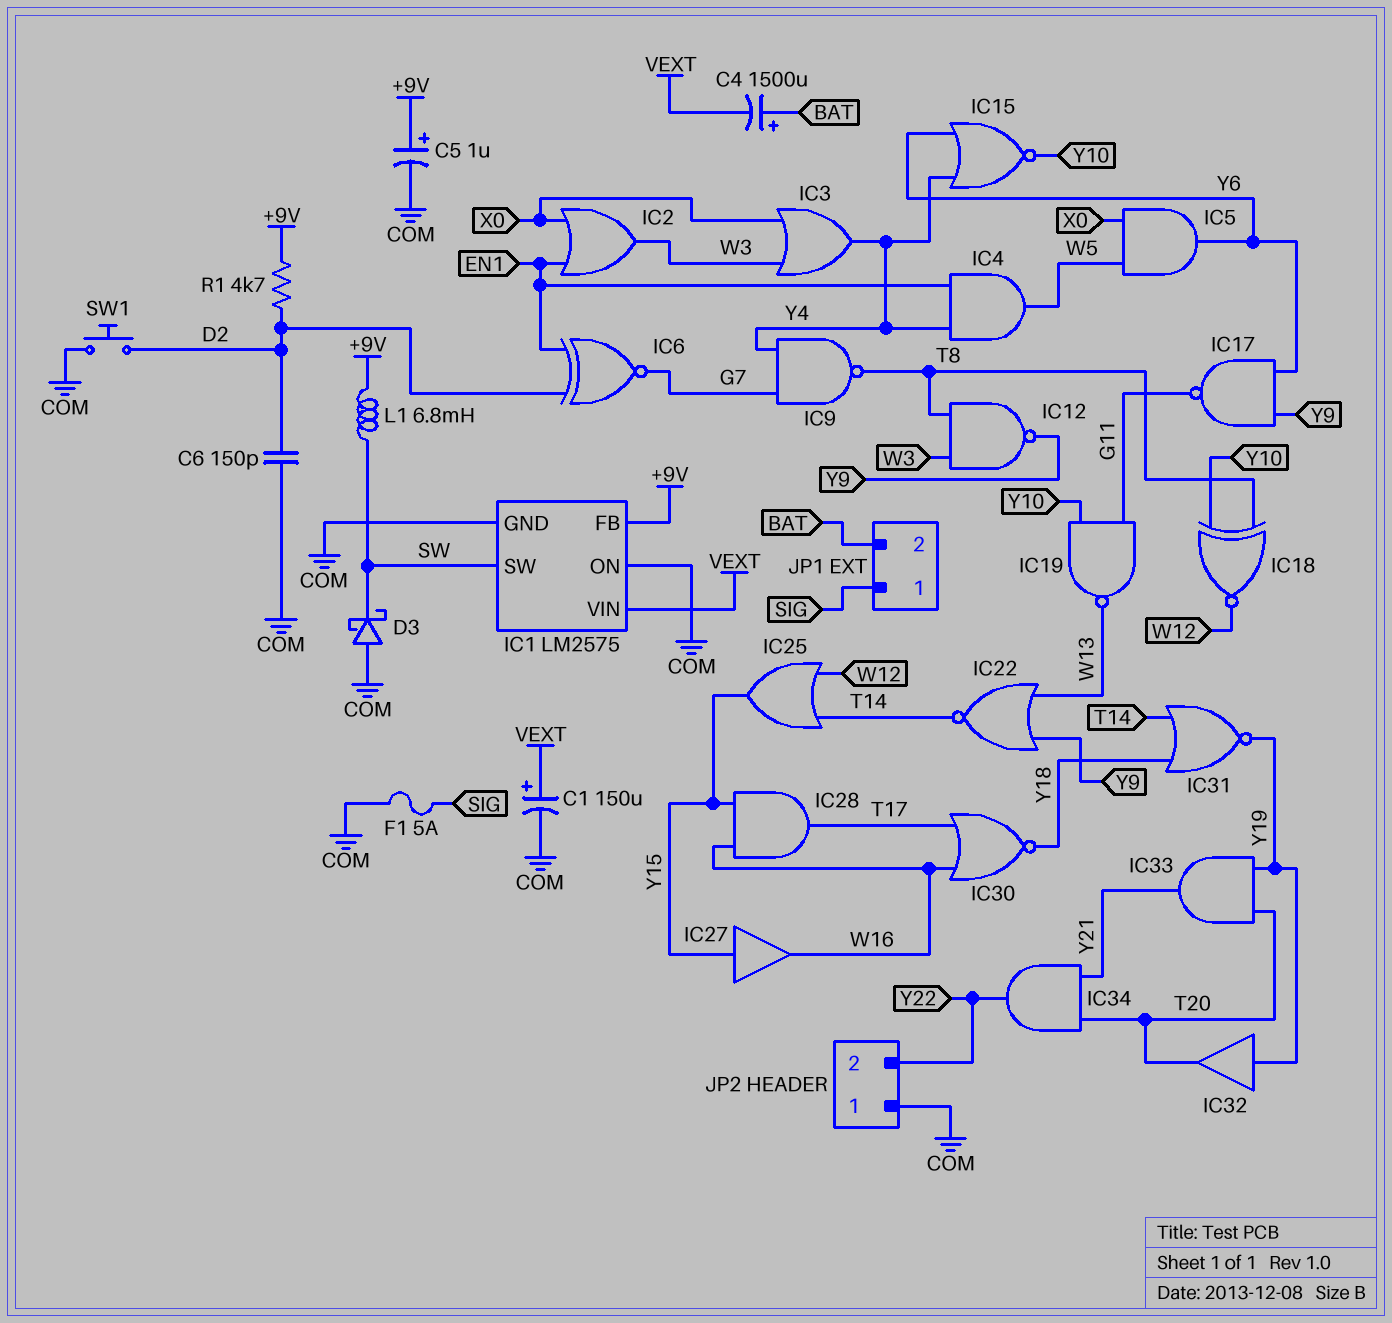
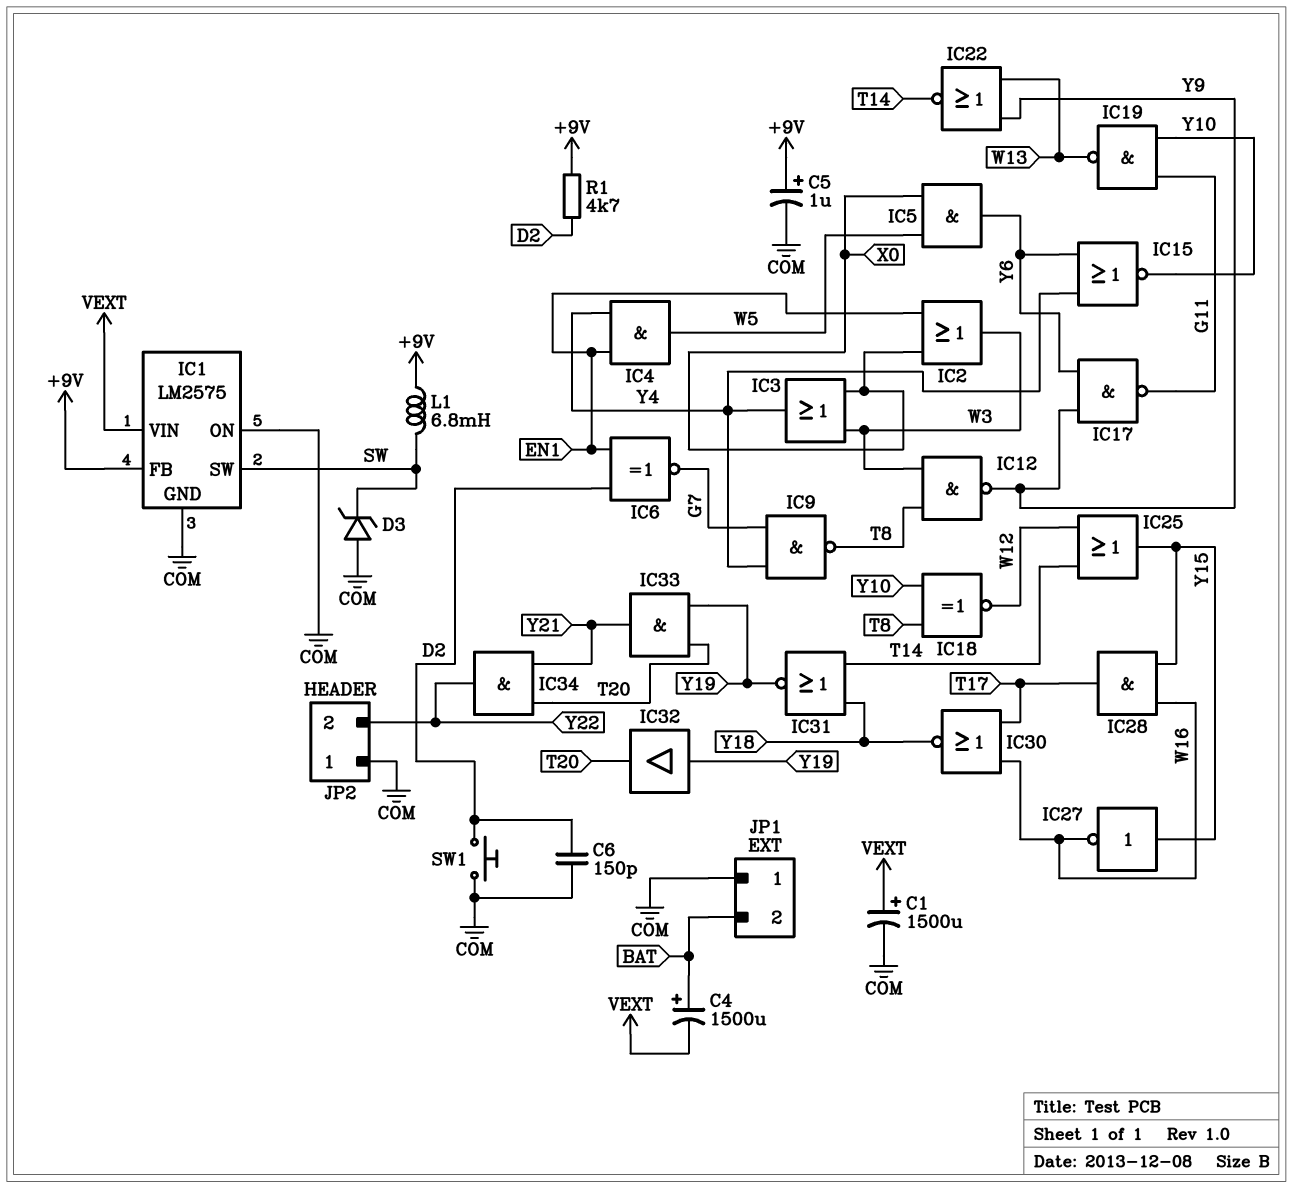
C1: 150uF (plus VEXT, minus COM) -> 1500uF (plus VEXT, minus COM)
D3: schottky (A COM, K SW) -> zener (A COM, K SW)
F1: 5A (COM, SIG) -> none
IC27: buffer (in Y15, out W16) -> NOT (in Y15, out W16)
JP1 pin 1: SIG -> COM

